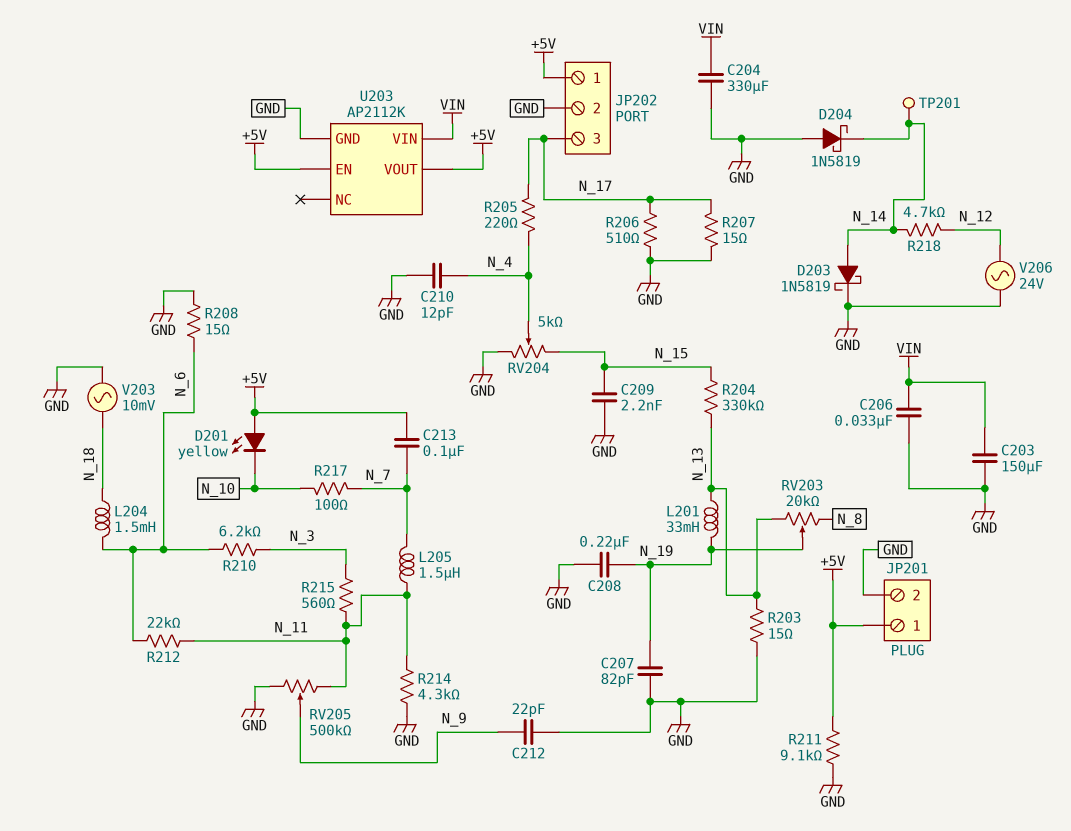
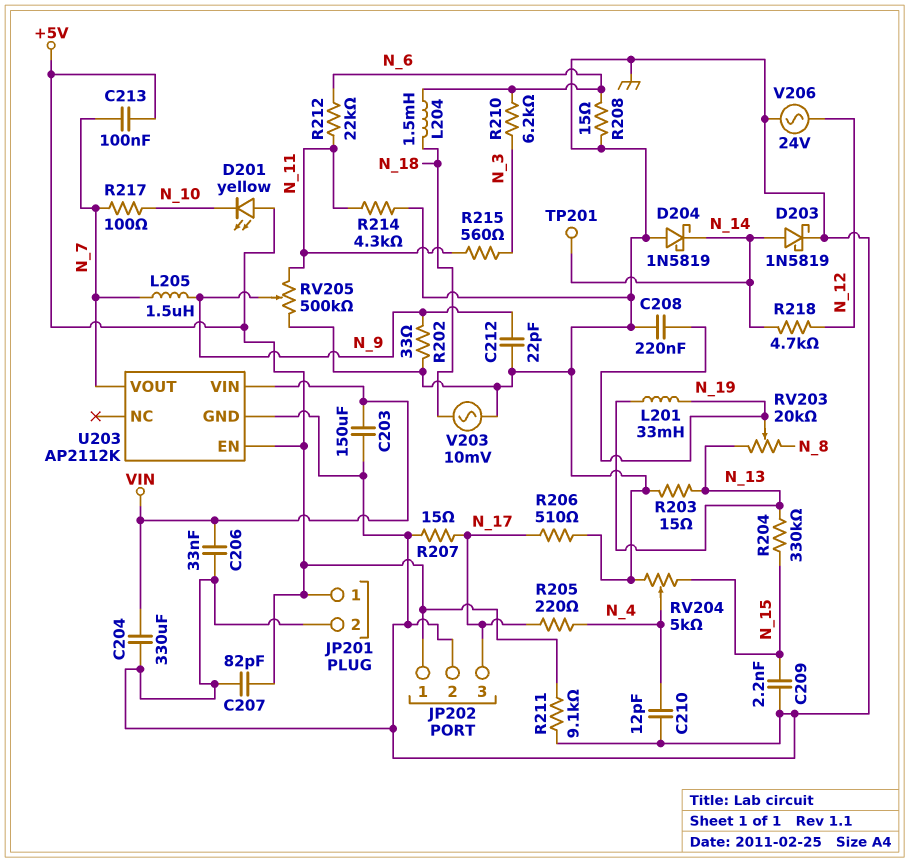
C207: 82pF (GND, N_19) -> 82pF (+5V, GND)
L205: 1.5uH (N_7, N_11) -> 1.5uH (N_7, N_9)
R202: none -> 33 (GND, N_9)
U203 pin VOUT: +5V -> N_7

